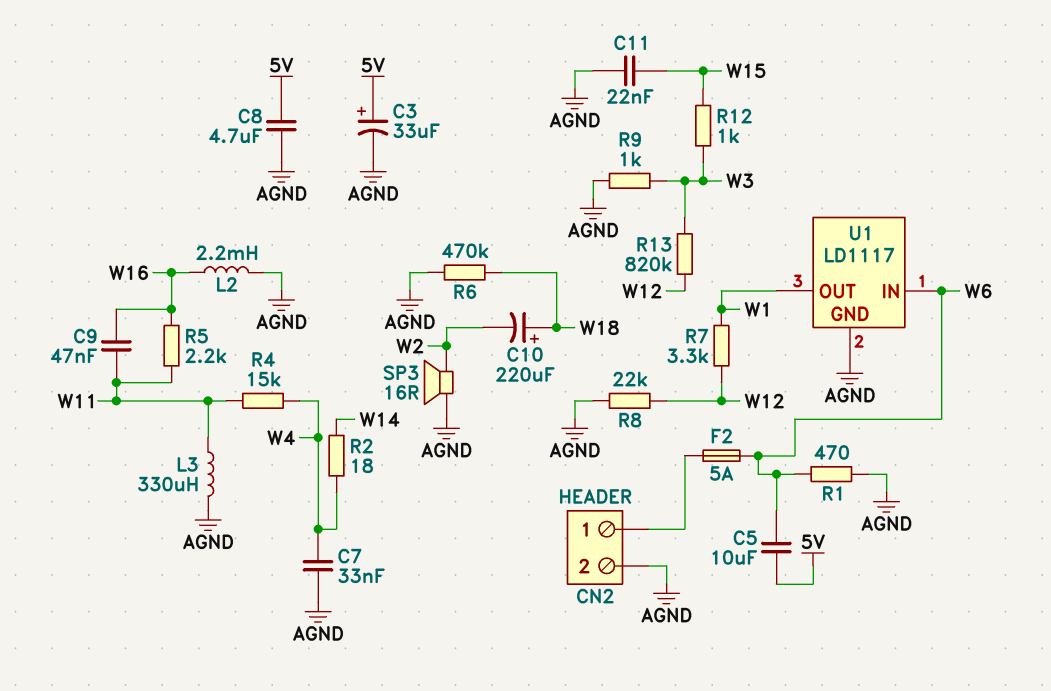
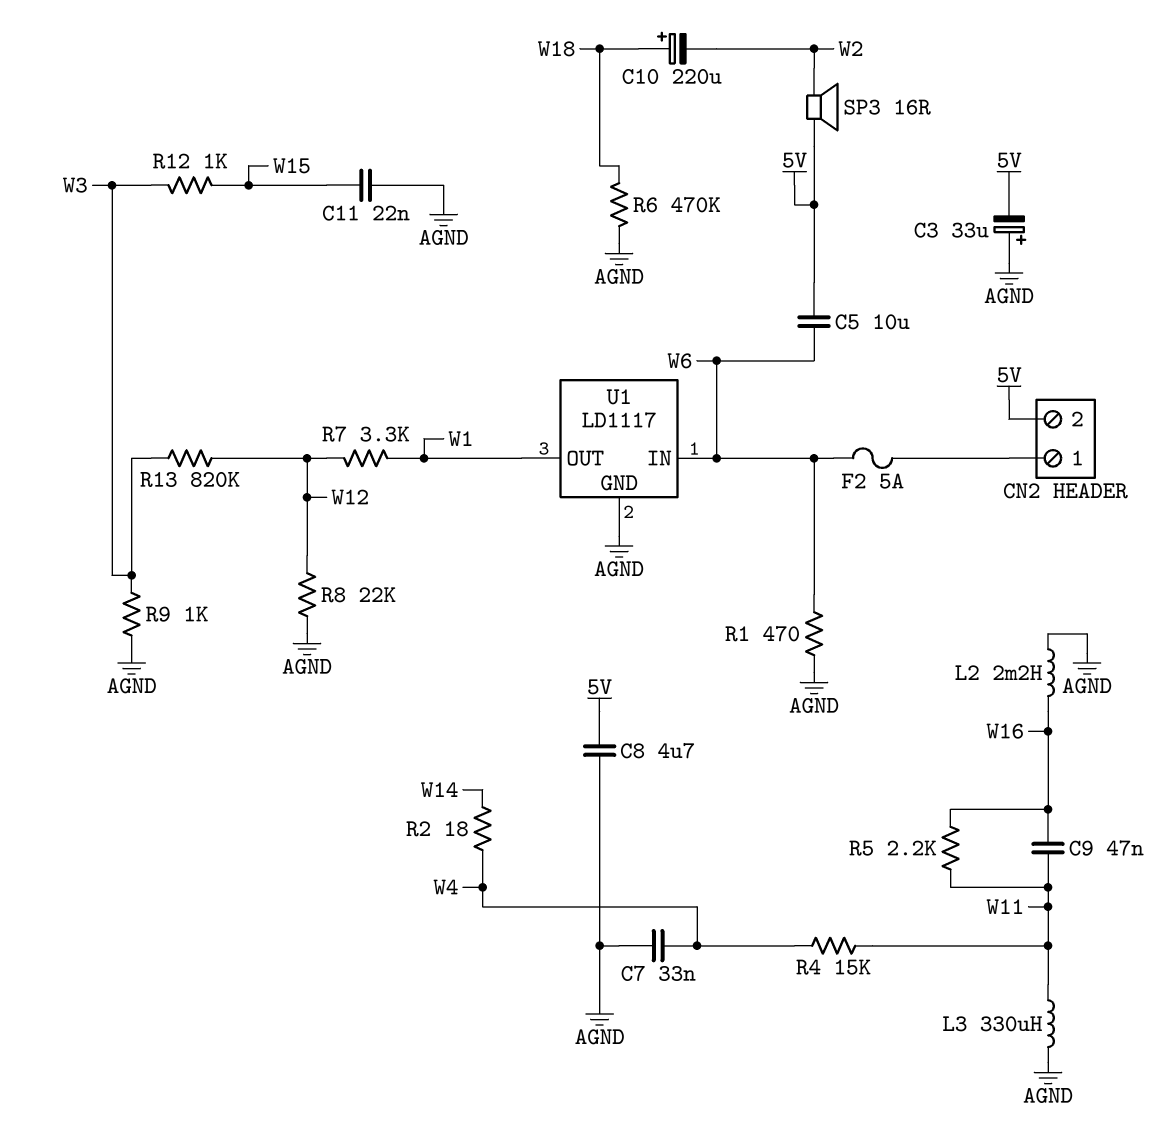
C3: 33uF (plus 5V, minus AGND) -> 33uF (plus AGND, minus 5V)
CN2 pin 2: AGND -> 5V
SP3: speaker 16R (AGND, W2) -> speaker 16R (5V, W2)

